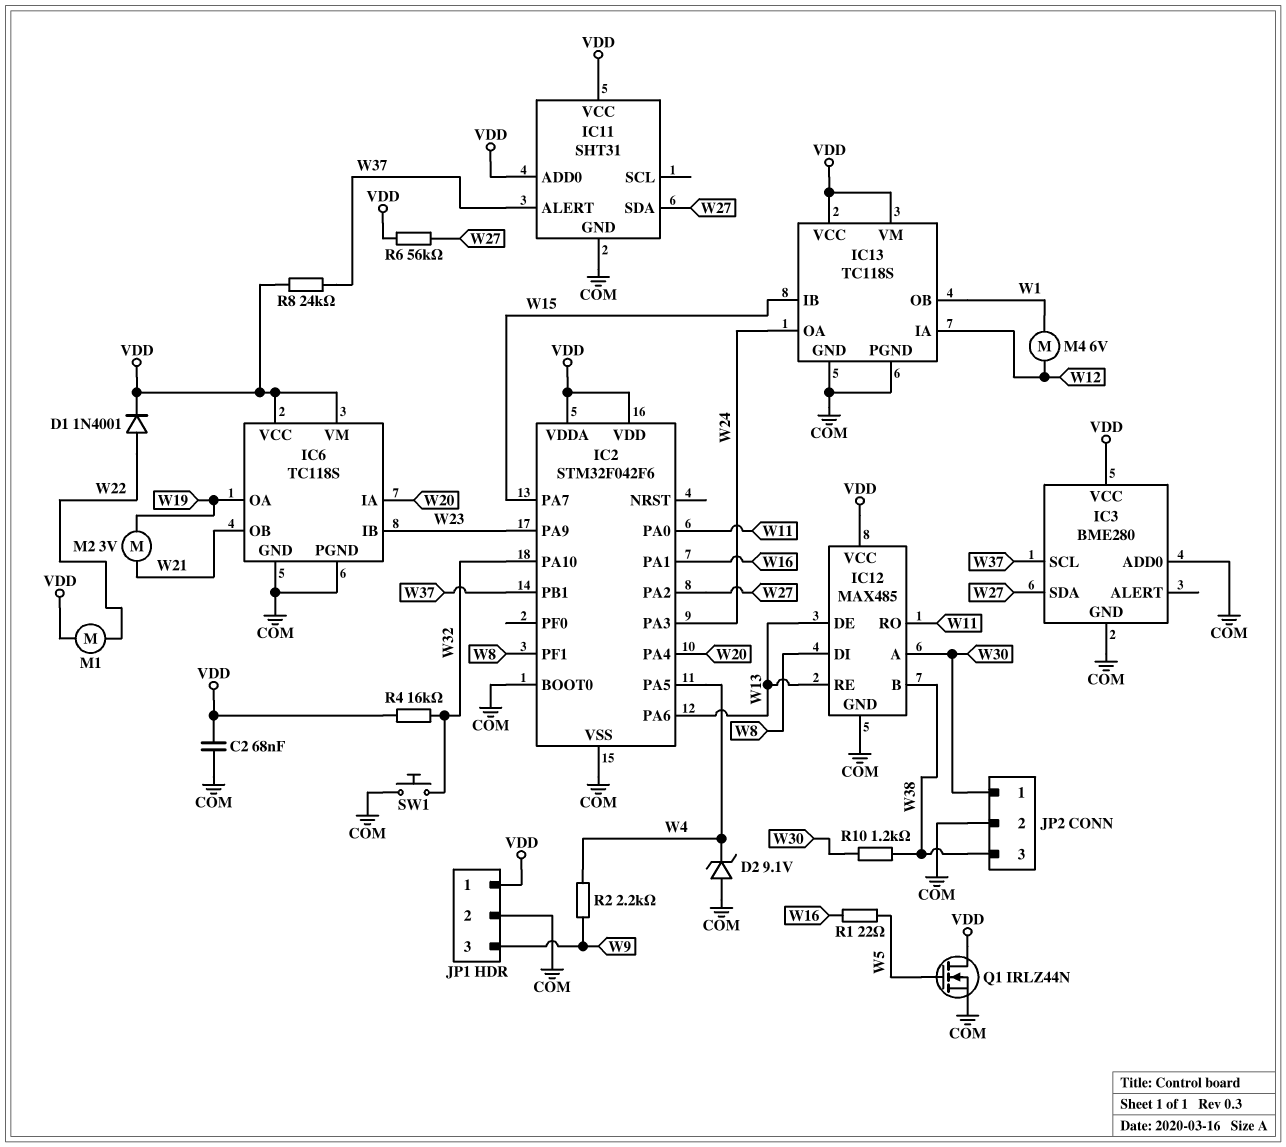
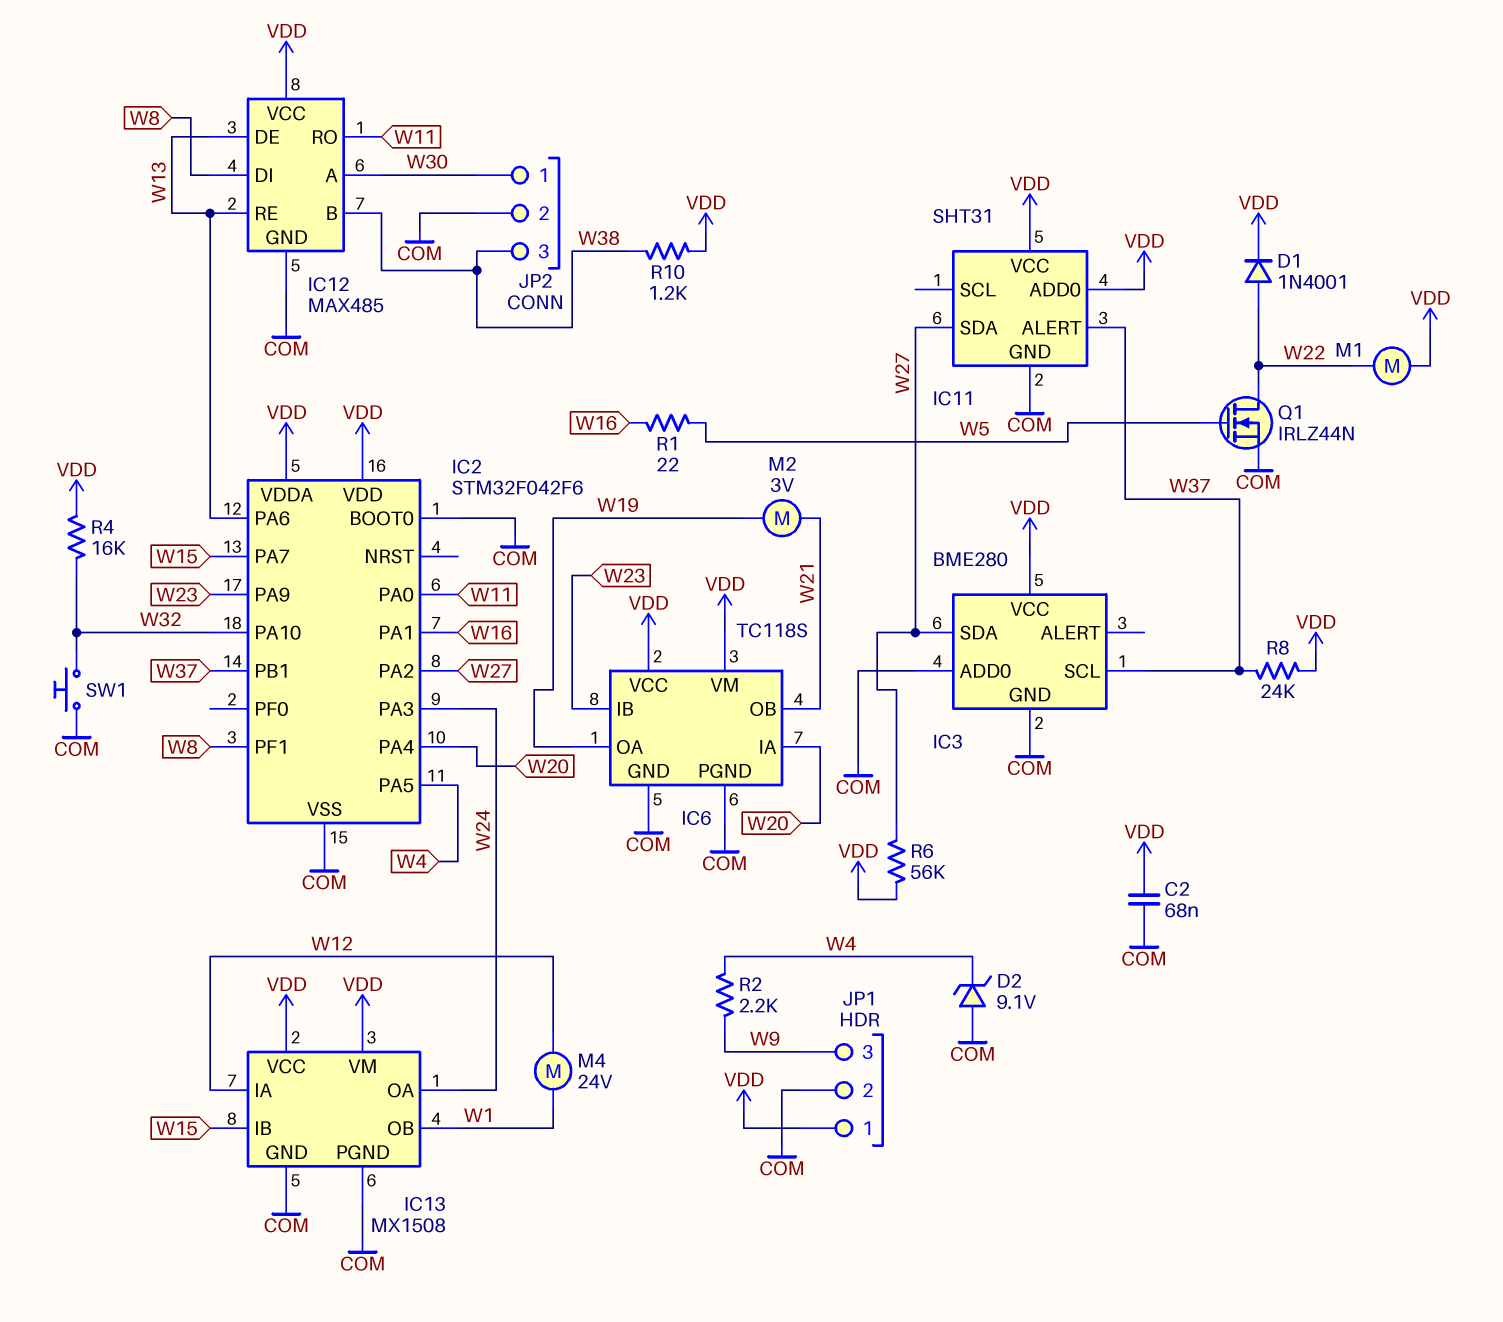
IC13: TC118S -> MX1508
M4: motor 6V (W1, W12) -> motor 24V (W1, W12)
Q1: NMOS IRLZ44N (G W5, D VDD, S COM) -> NMOS IRLZ44N (G W5, D W22, S COM)
R10: 1.2k (W30, W38) -> 1.2k (VDD, W38)

